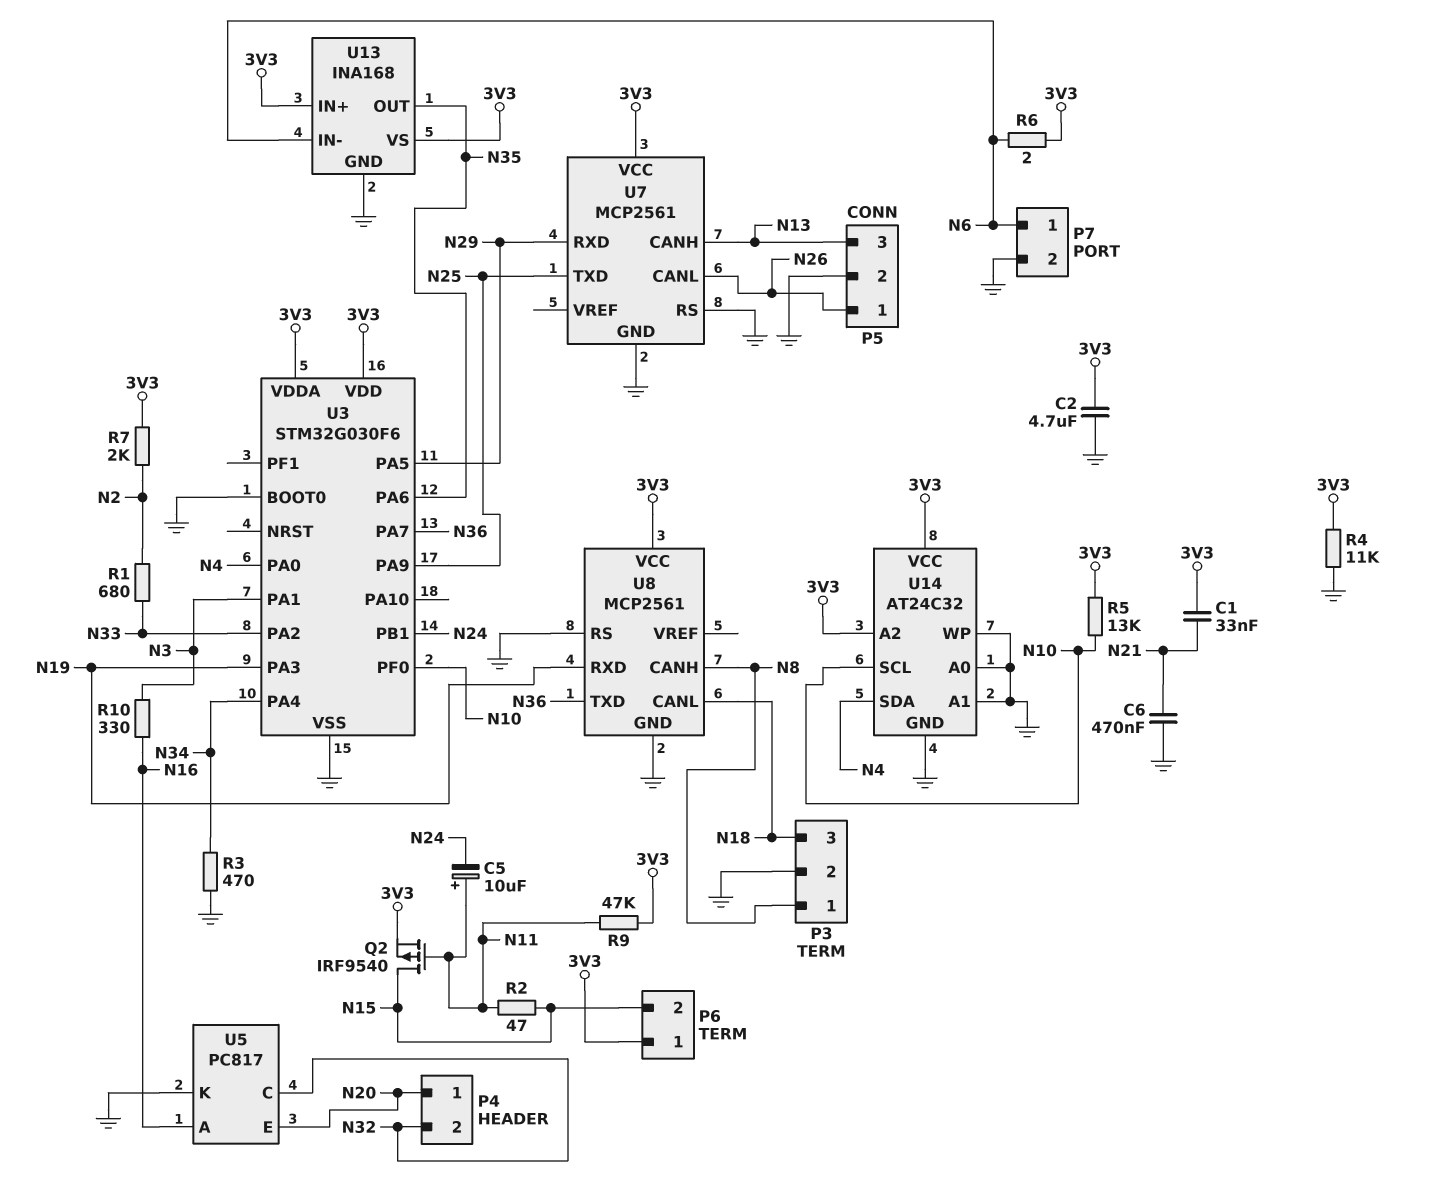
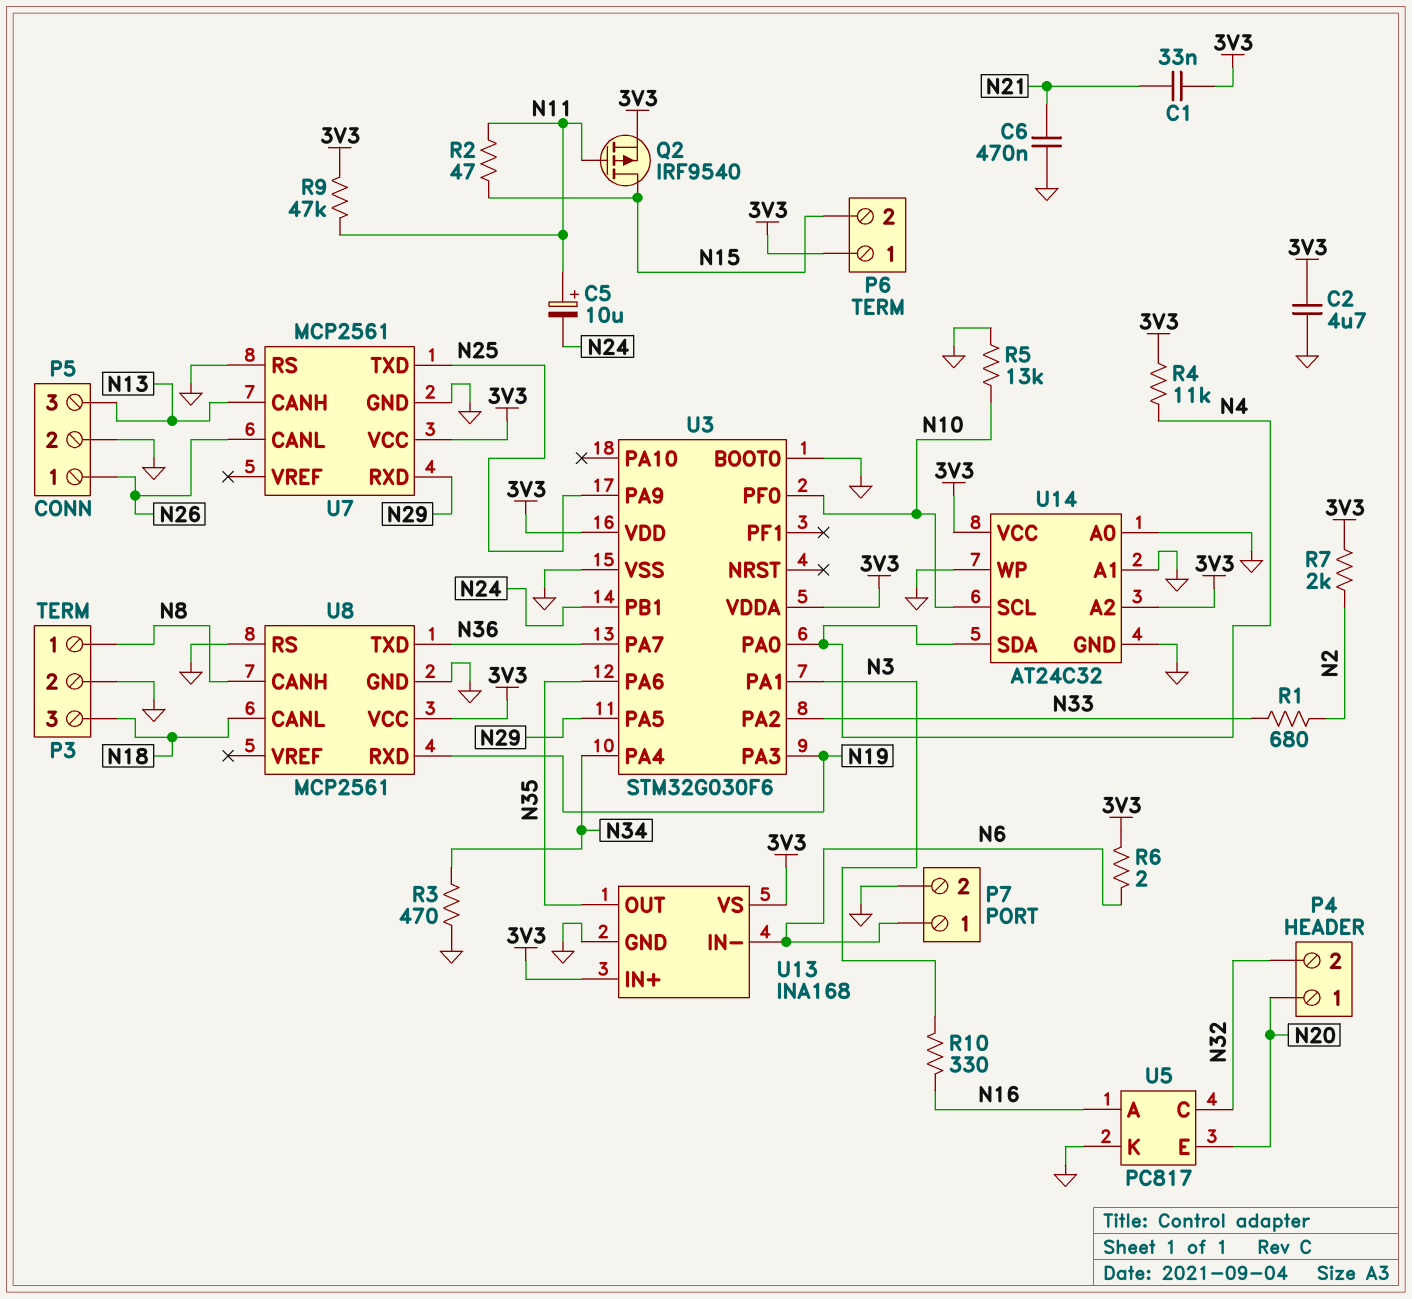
R4: 11k (3V3, GND) -> 11k (3V3, N4)
R5: 13k (3V3, N10) -> 13k (GND, N10)

